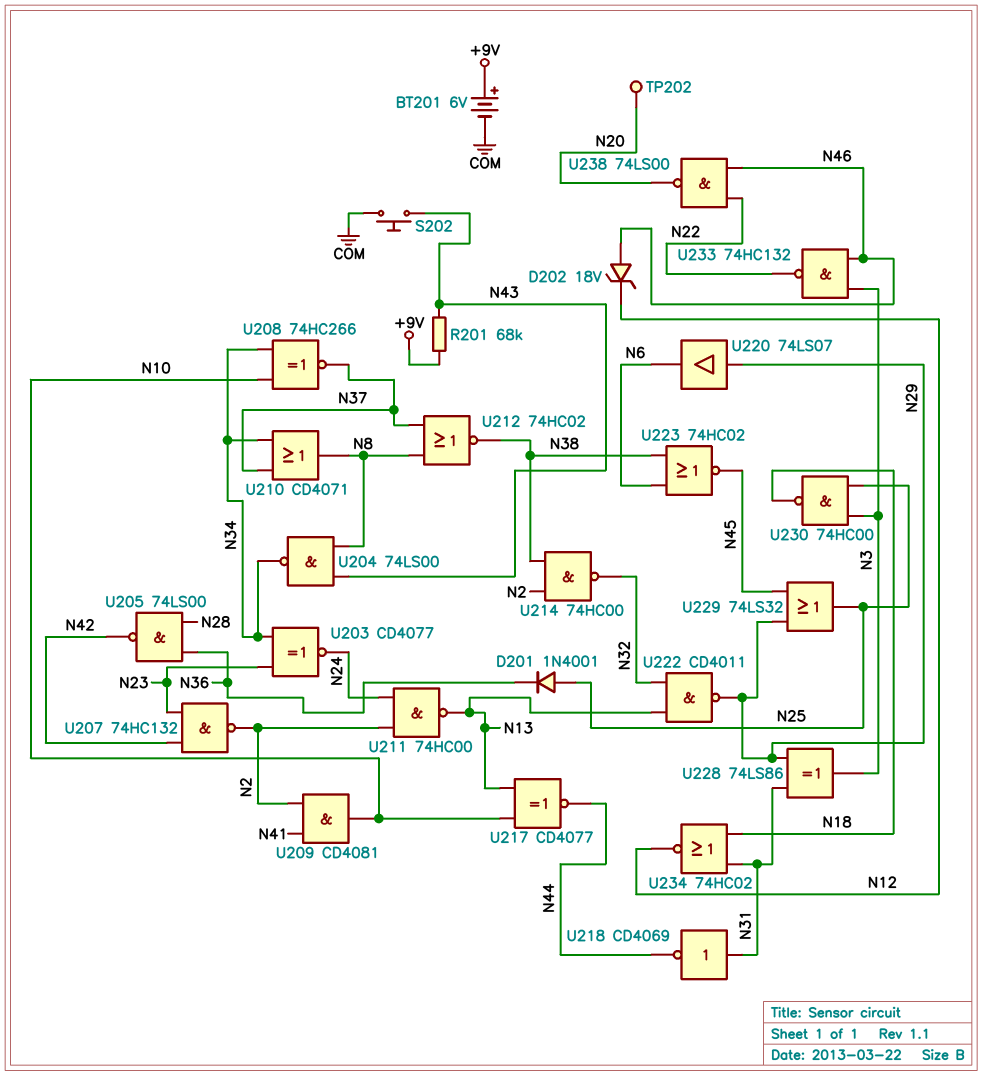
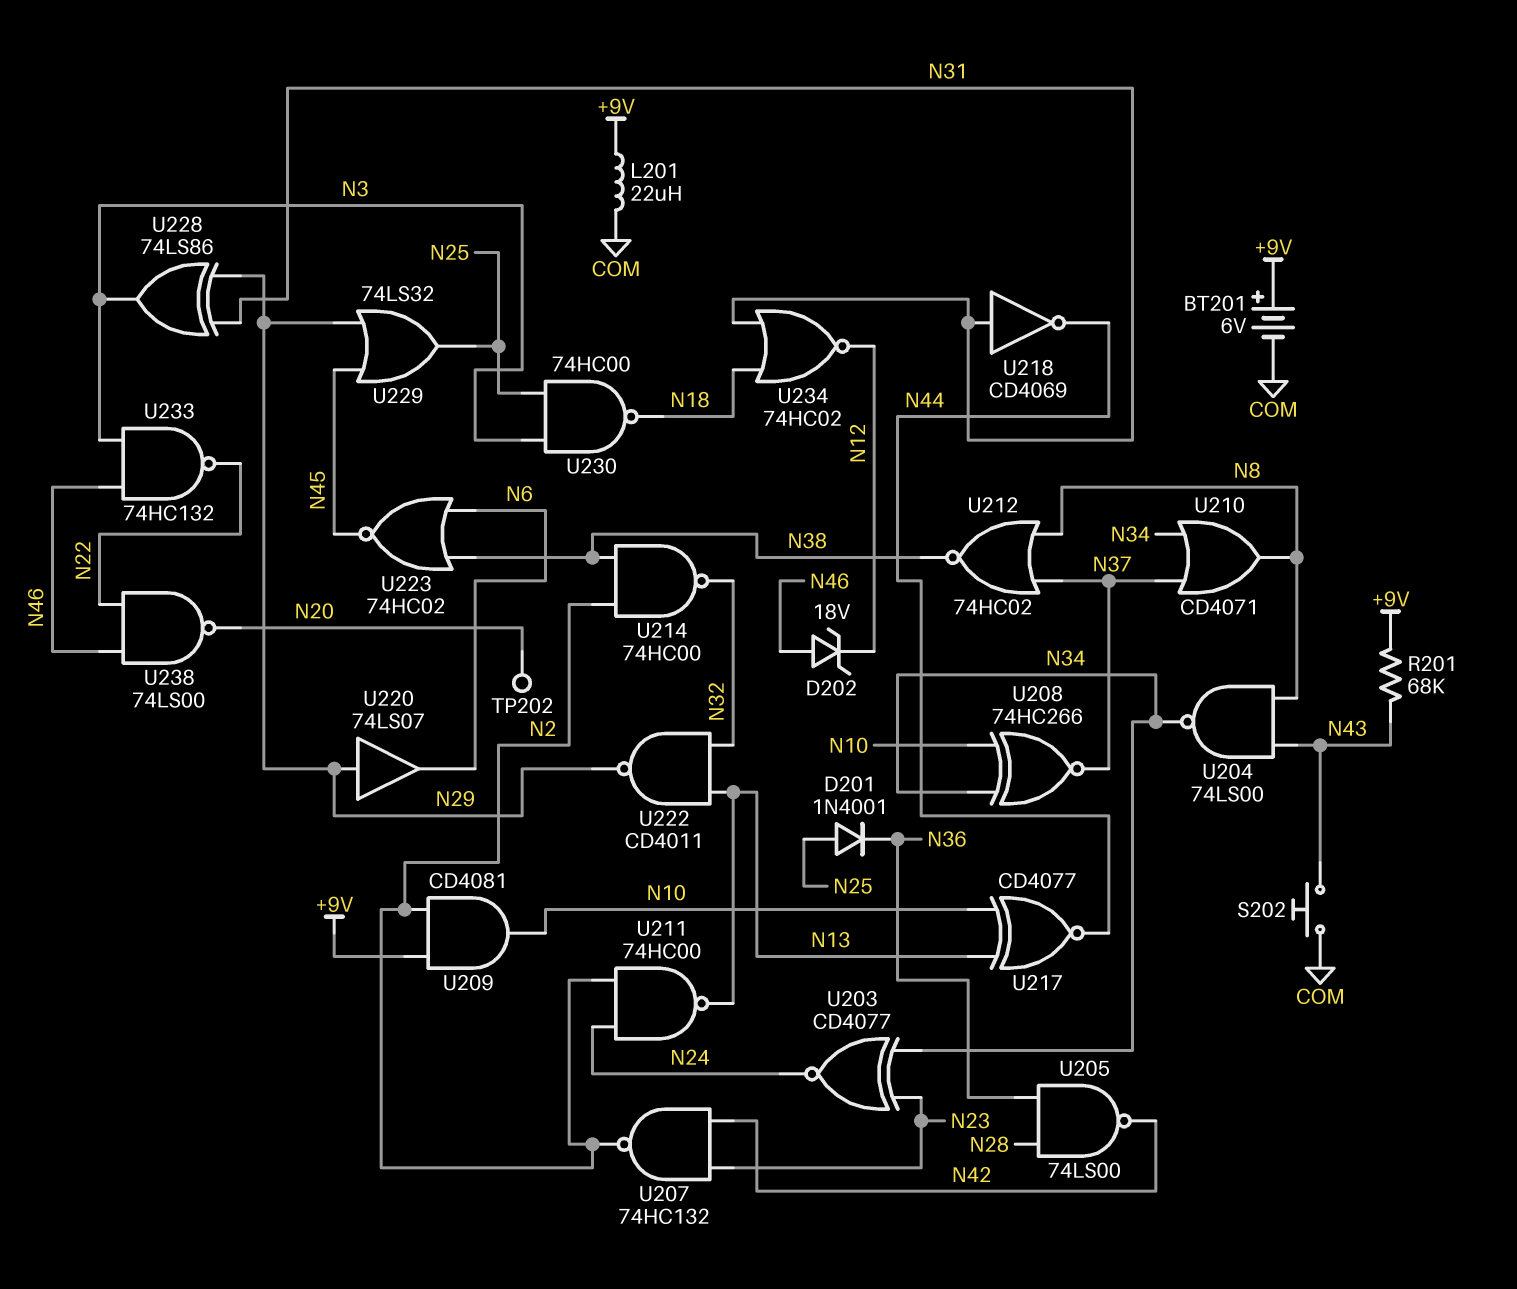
L201: none -> 22uH (+9V, COM)
U209: AND CD4081 (in N2, in N41, out N10) -> AND CD4081 (in +9V, in N2, out N10)

